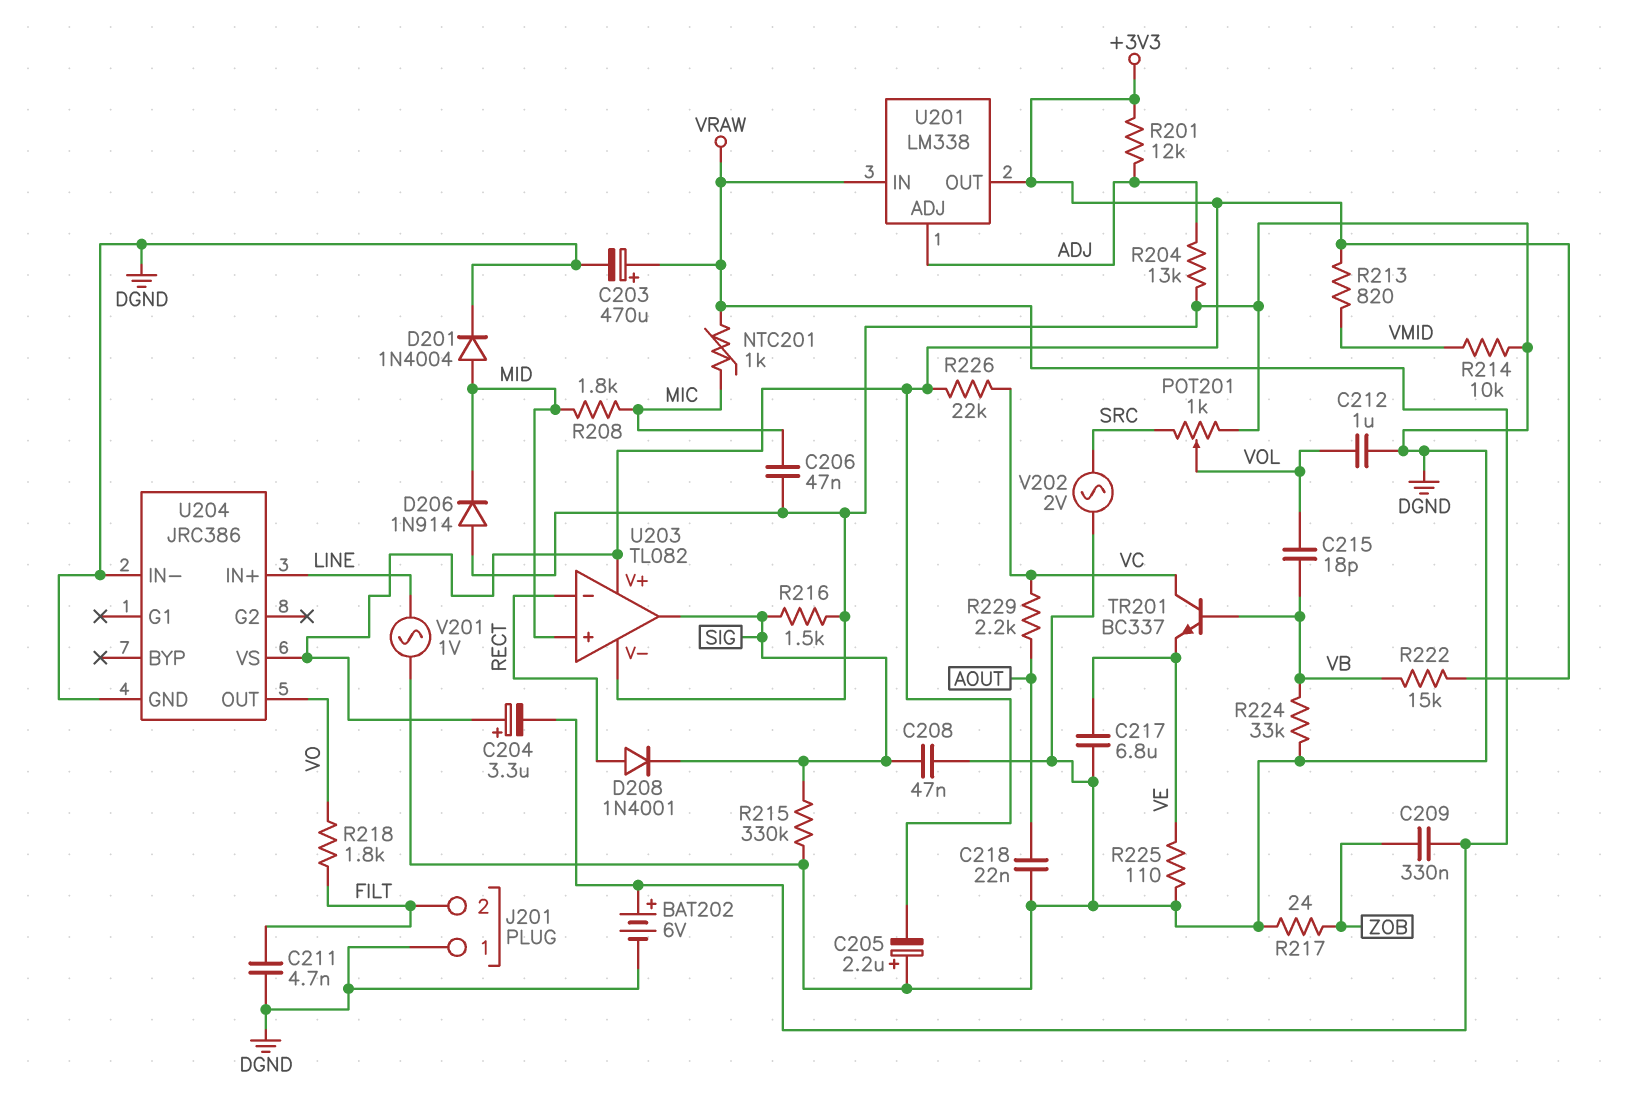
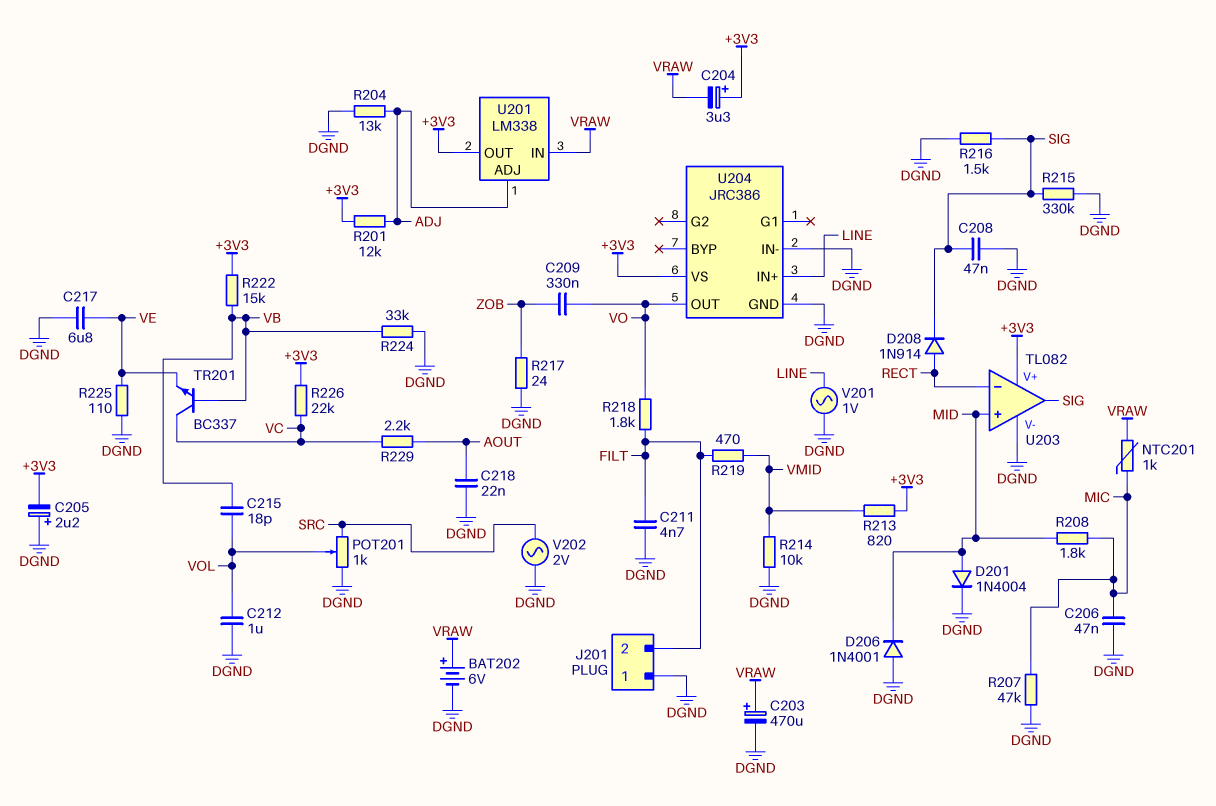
C209: 330nF (VRAW, ZOB) -> 330nF (VO, ZOB)
D206: diode 1N914 (A DGND, K MID) -> diode 1N4001 (A DGND, K MID)
D208: diode 1N4001 (A RECT, K SIG) -> diode 1N914 (A RECT, K SIG)
R207: none -> 47k (DGND, MIC)
R219: none -> 470 (FILT, VMID)

